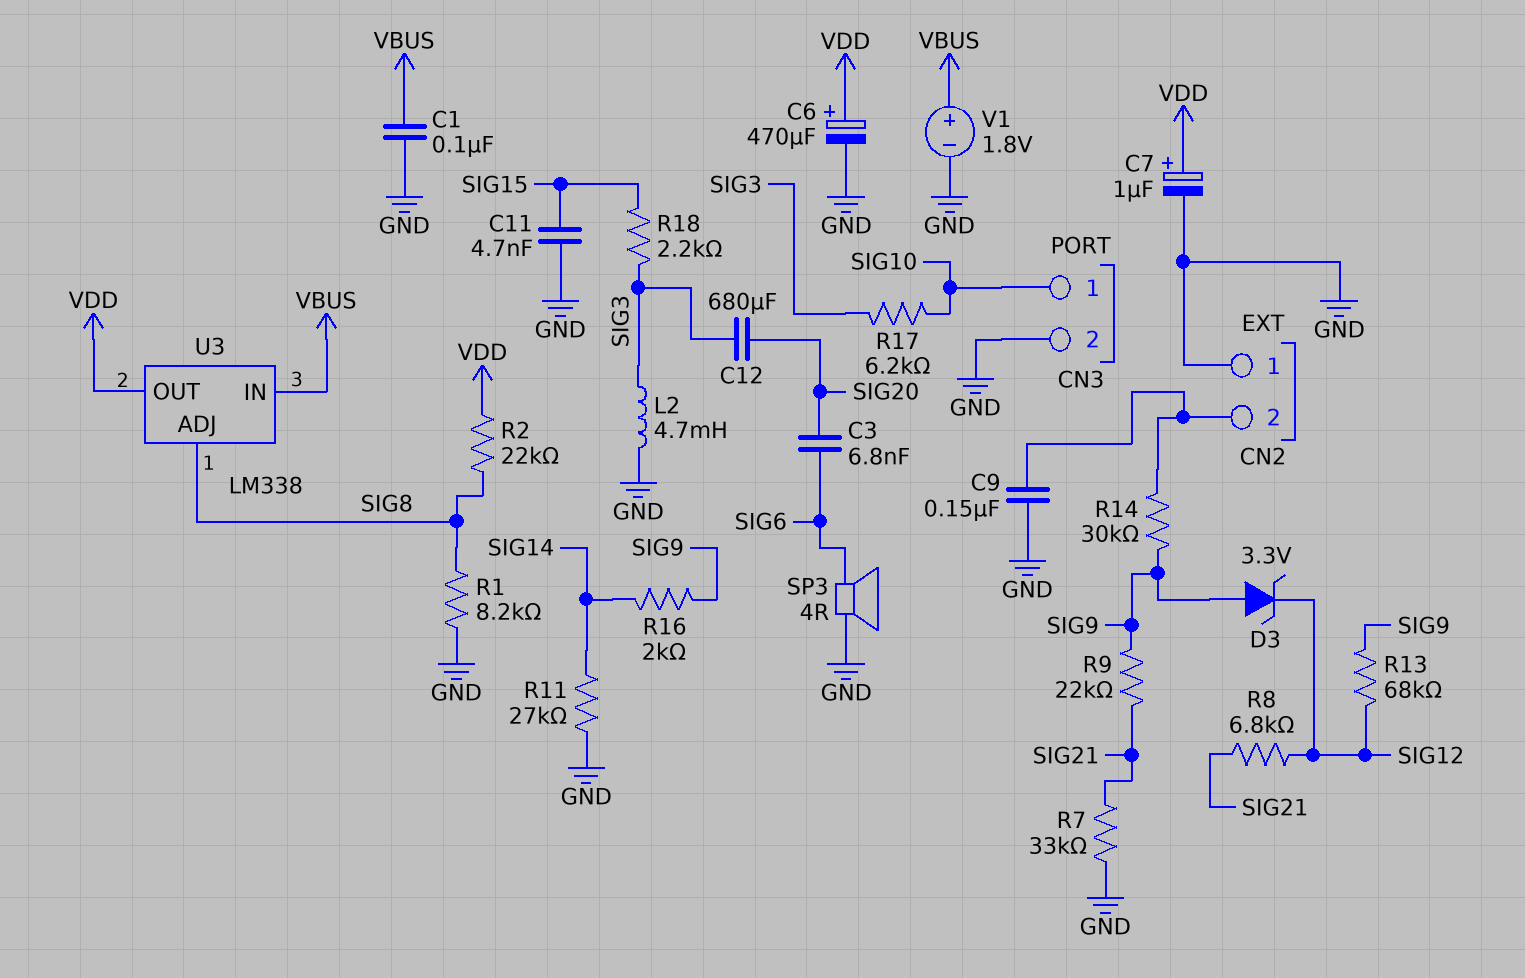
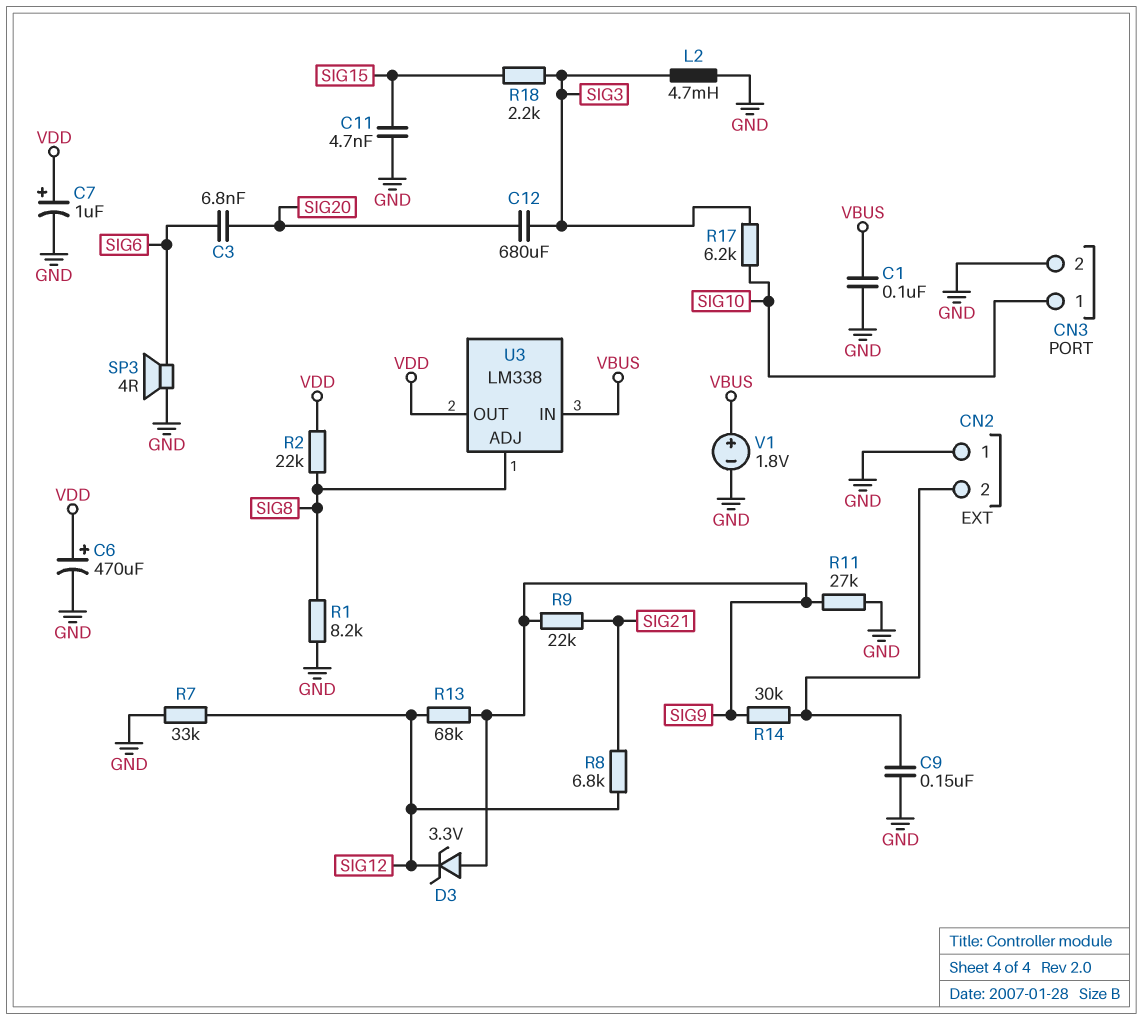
R7: 33k (GND, SIG21) -> 33k (GND, SIG12)
R11: 27k (GND, SIG14) -> 27k (GND, SIG9)
R16: 2k (SIG9, SIG14) -> none

